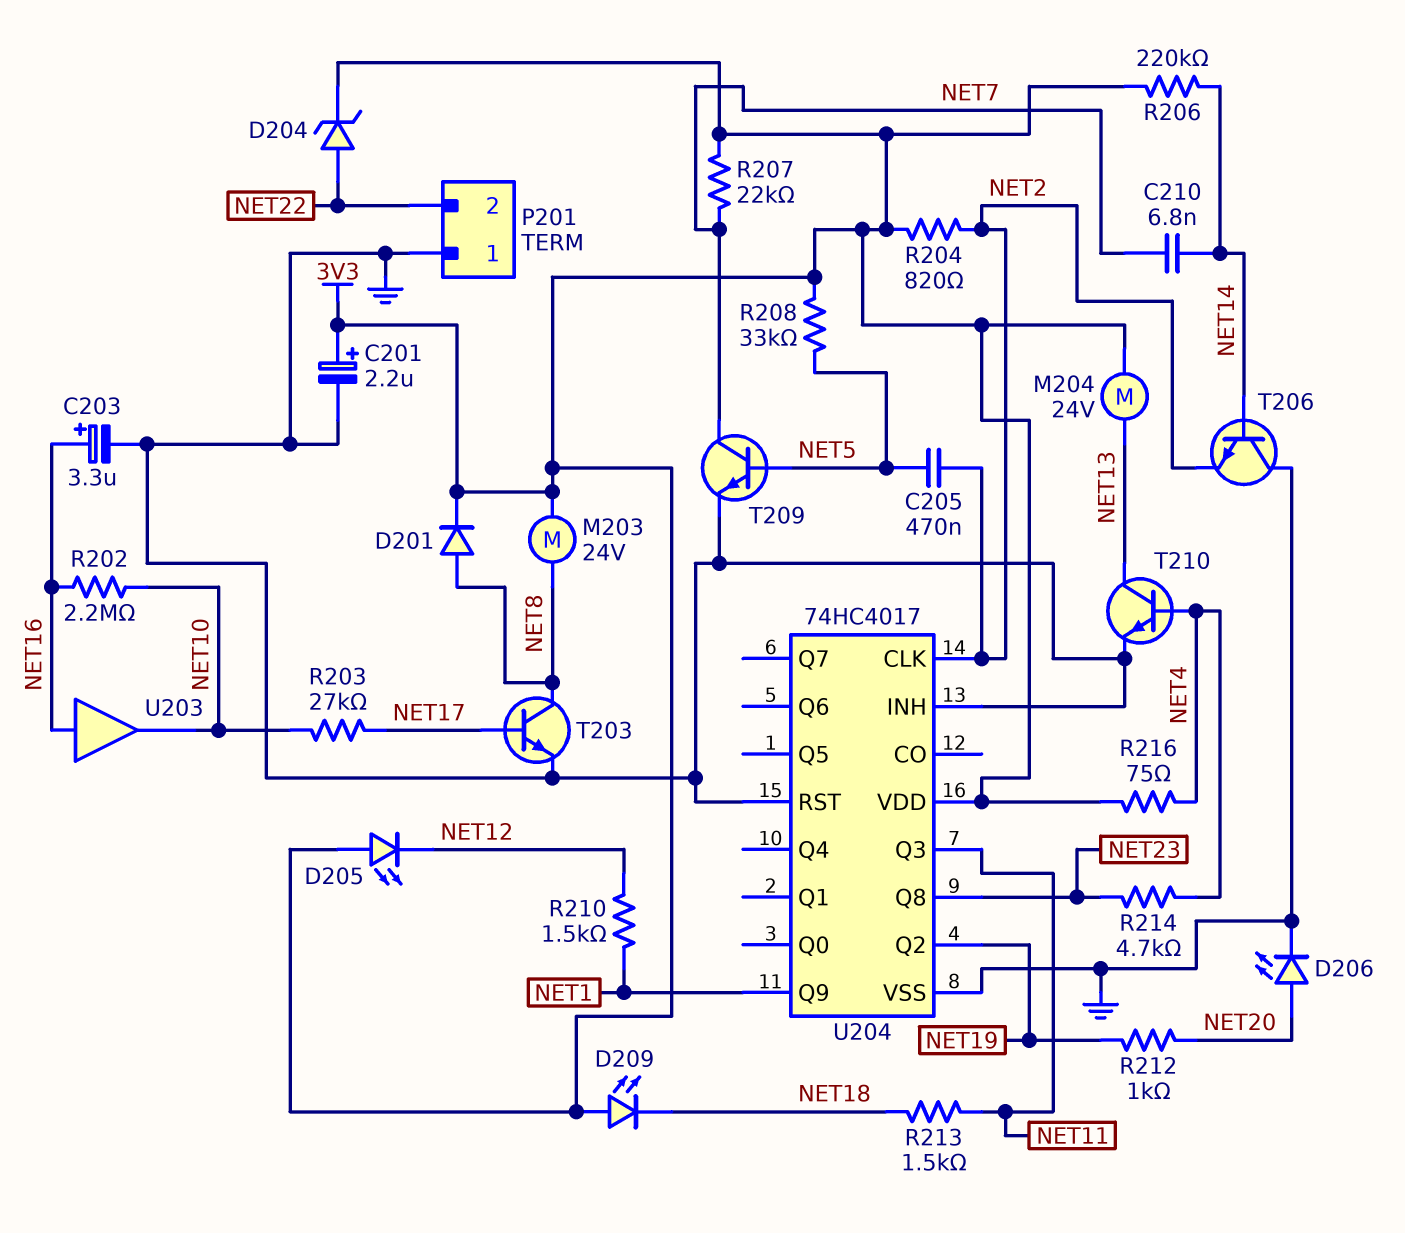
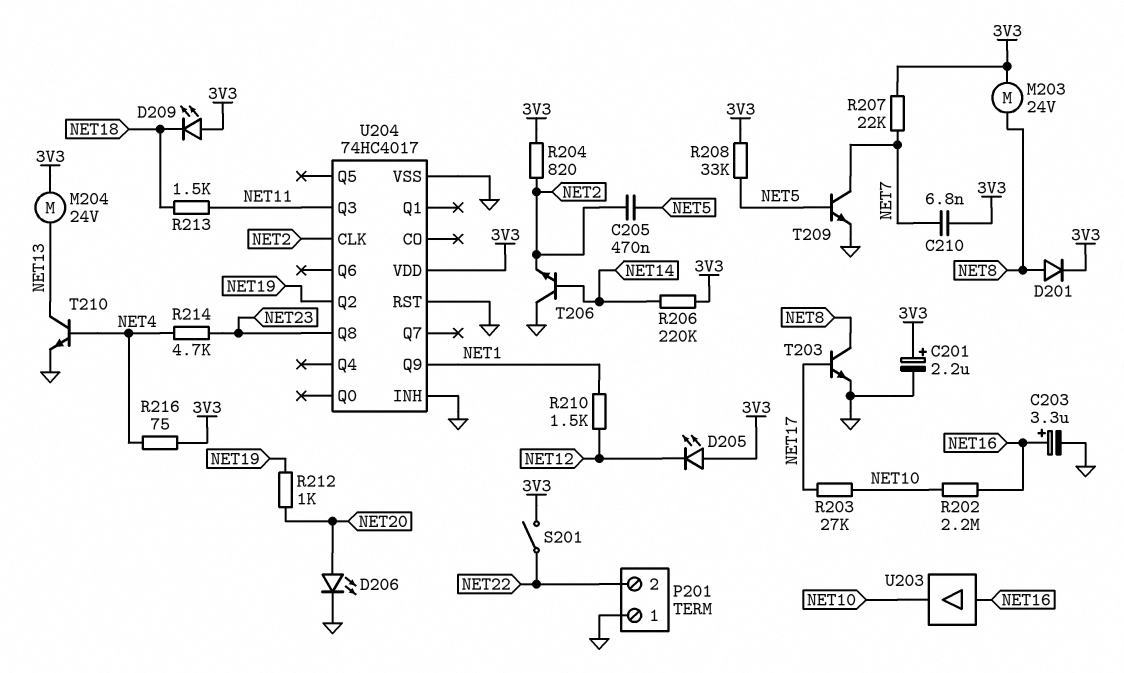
C210: 6.8nF (NET7, NET14) -> 6.8nF (3V3, NET7)
D204: zener (A NET22, K 3V3) -> none
S201: none -> switch (3V3, NET22)

